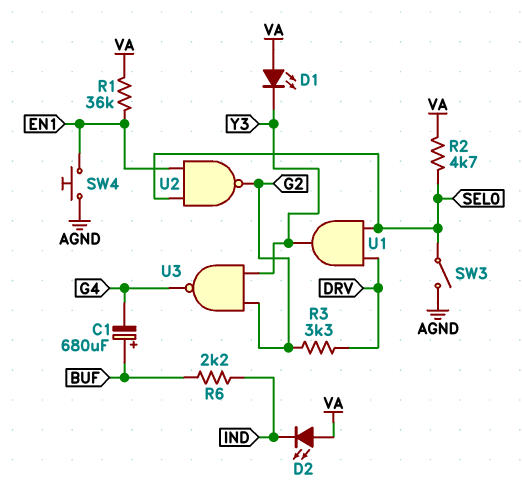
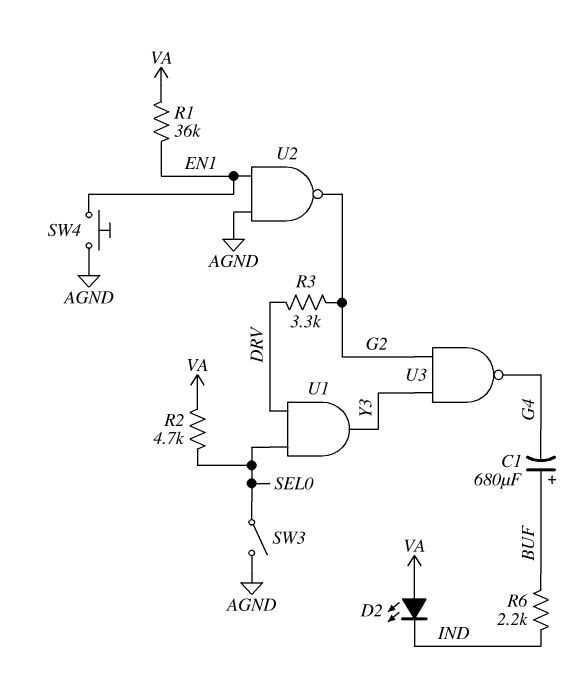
D1: LED (A VA, K Y3) -> none
U2: NAND (in EN1, in SEL0, out G2) -> NAND (in AGND, in EN1, out G2)

